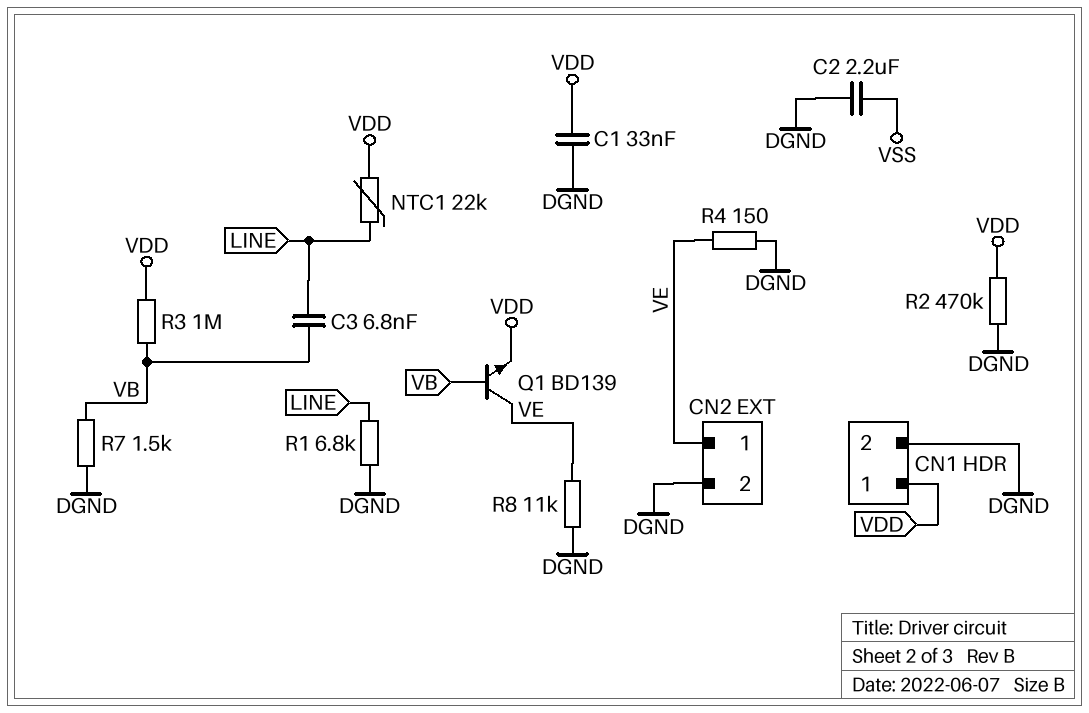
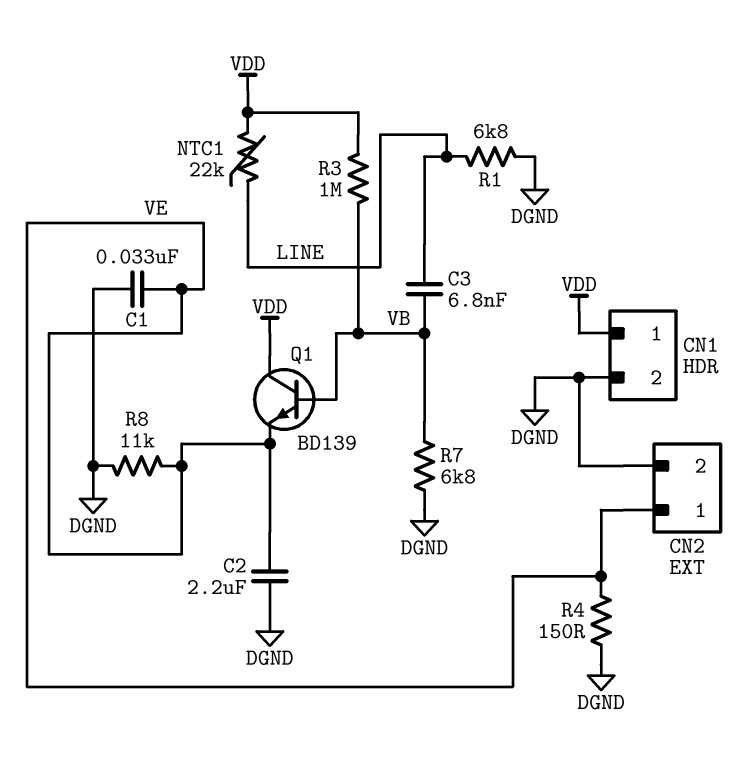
C1: 33nF (DGND, VDD) -> 33nF (DGND, VE)
C2: 2.2uF (DGND, VSS) -> 2.2uF (DGND, VE)
Q1: NPN BD139 (B VB, C VE, E VDD) -> NPN BD139 (B VB, C VDD, E VE)
R2: 470k (DGND, VDD) -> none
R7: 1.5k (DGND, VB) -> 6.8k (DGND, VB)

